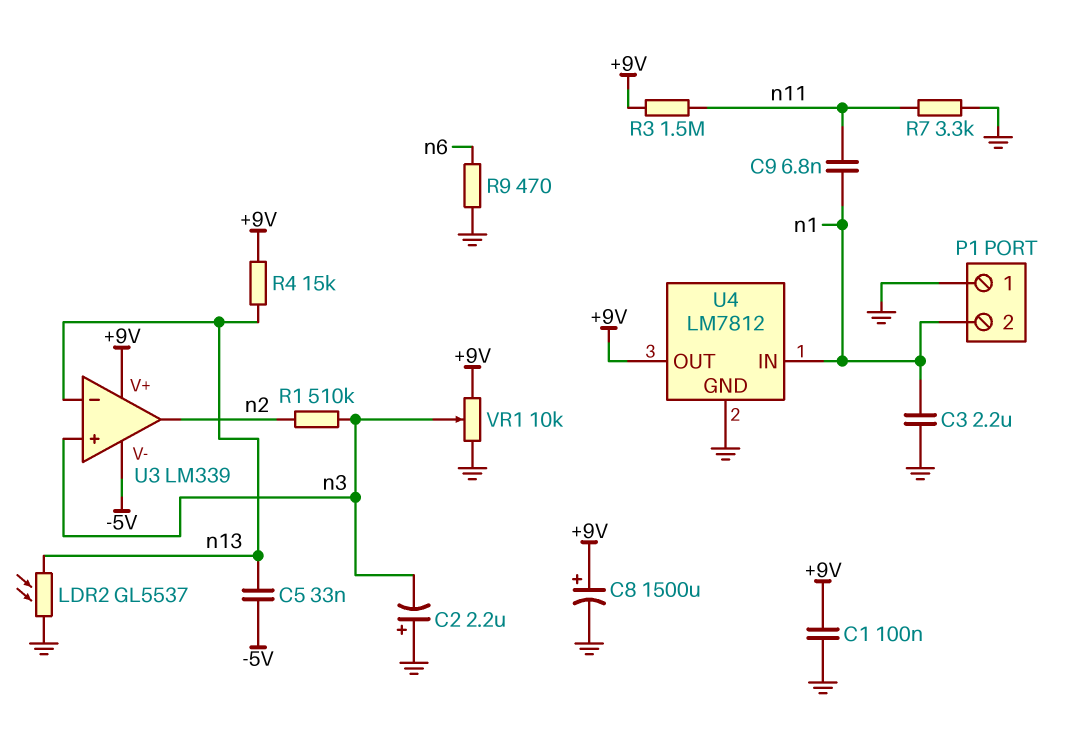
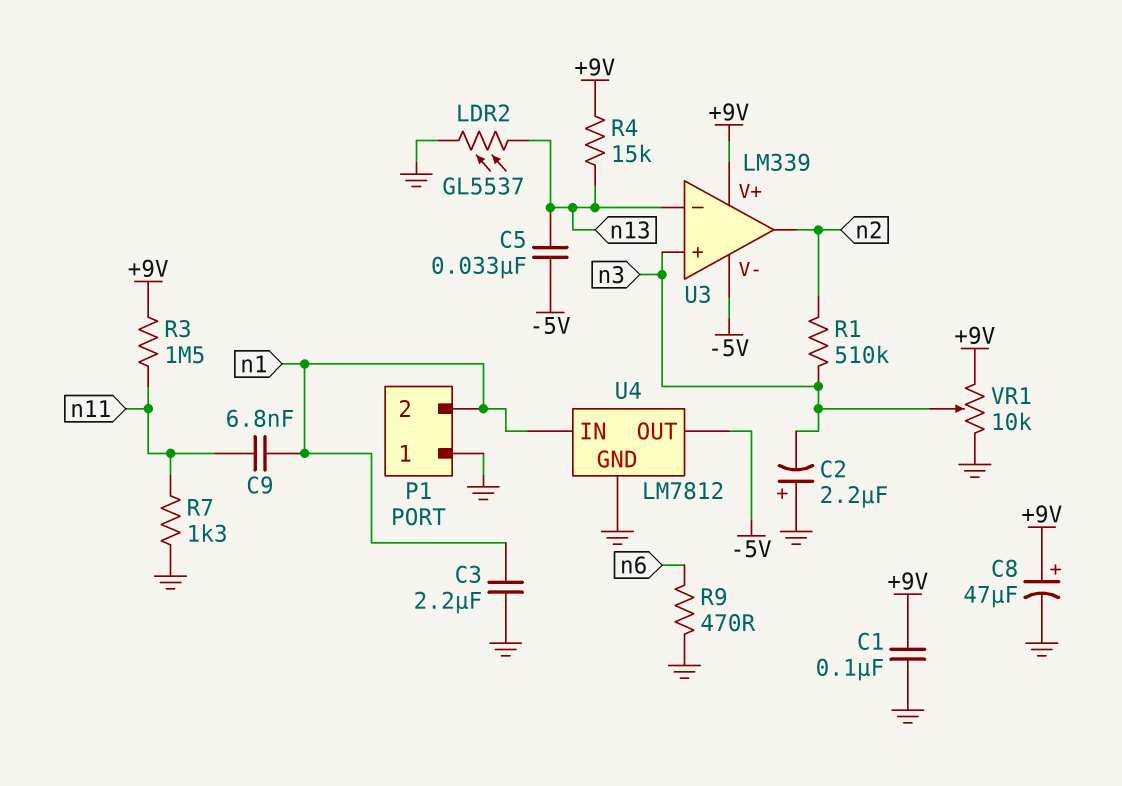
C8: 1500uF (plus +9V, minus GND) -> 47uF (plus +9V, minus GND)
R7: 3.3k (GND, n11) -> 1.3k (GND, n11)
U4 pin OUT: +9V -> -5V

